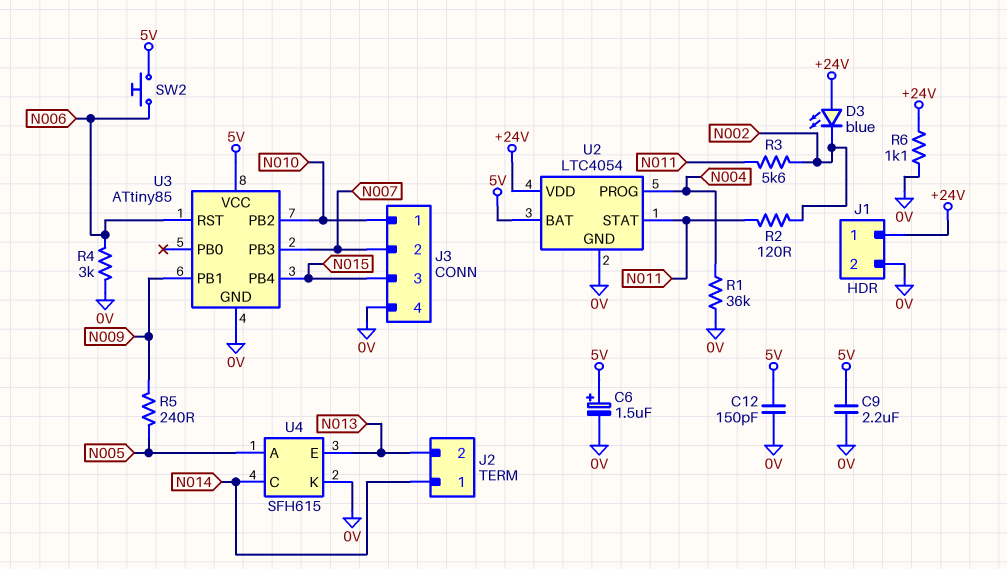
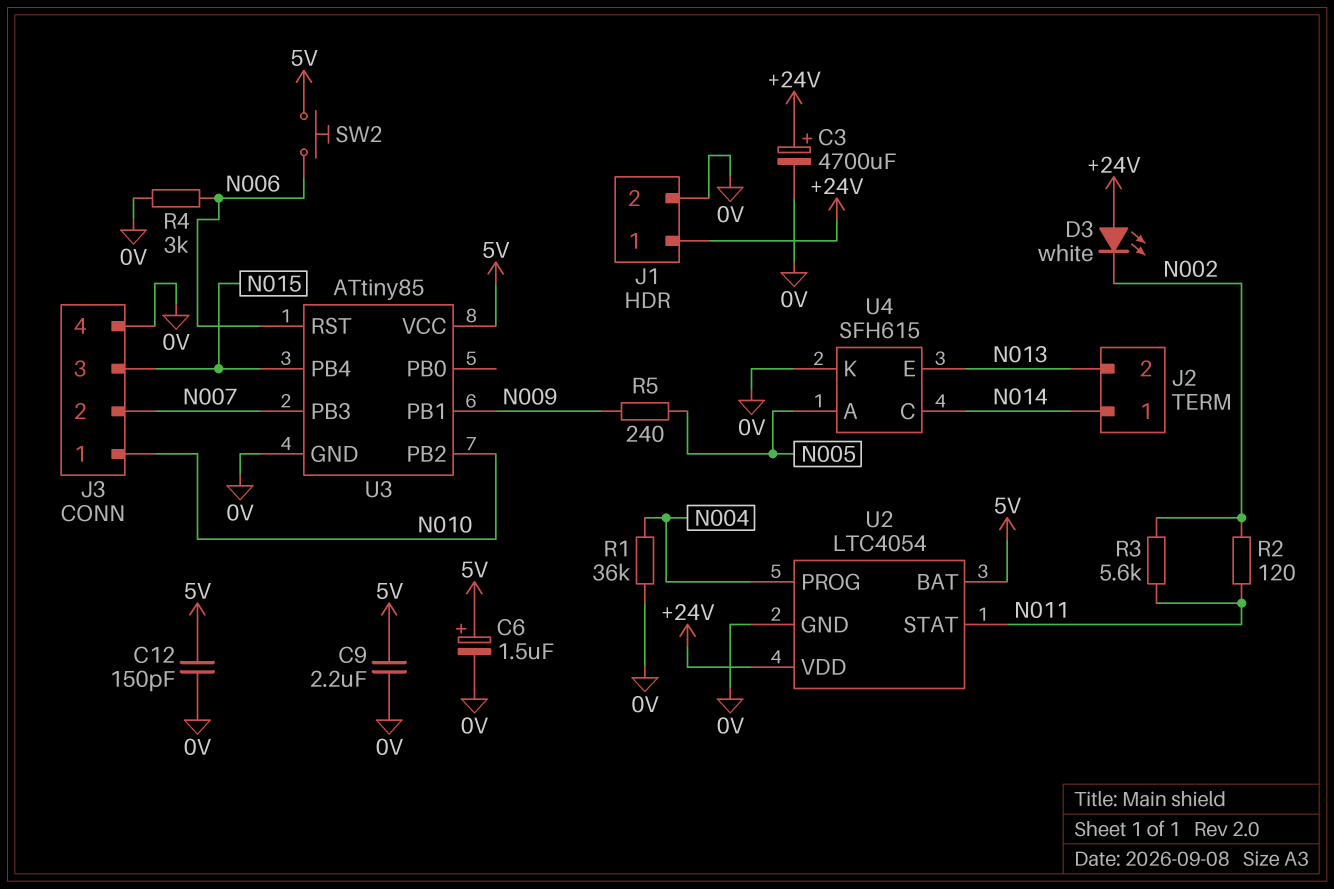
C3: none -> 4700uF (plus +24V, minus 0V)
D3: LED blue (A +24V, K N002) -> LED white (A +24V, K N002)
R6: 1.1k (+24V, 0V) -> none

